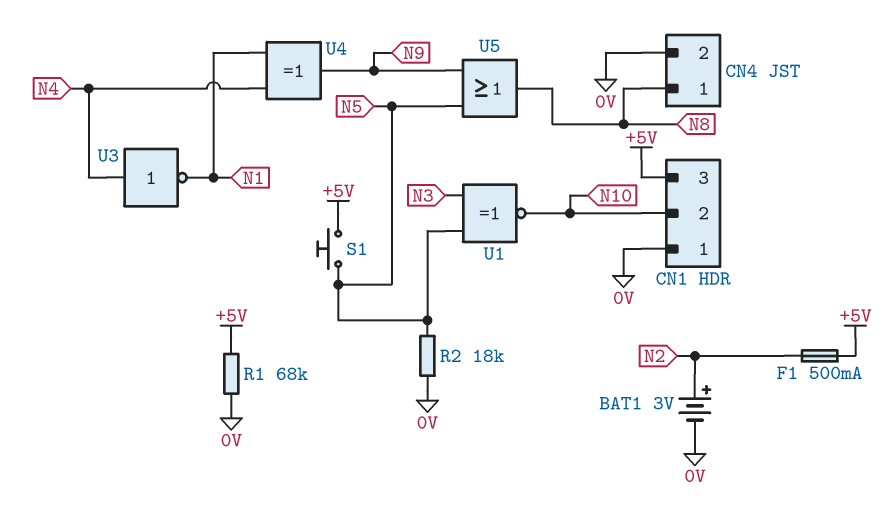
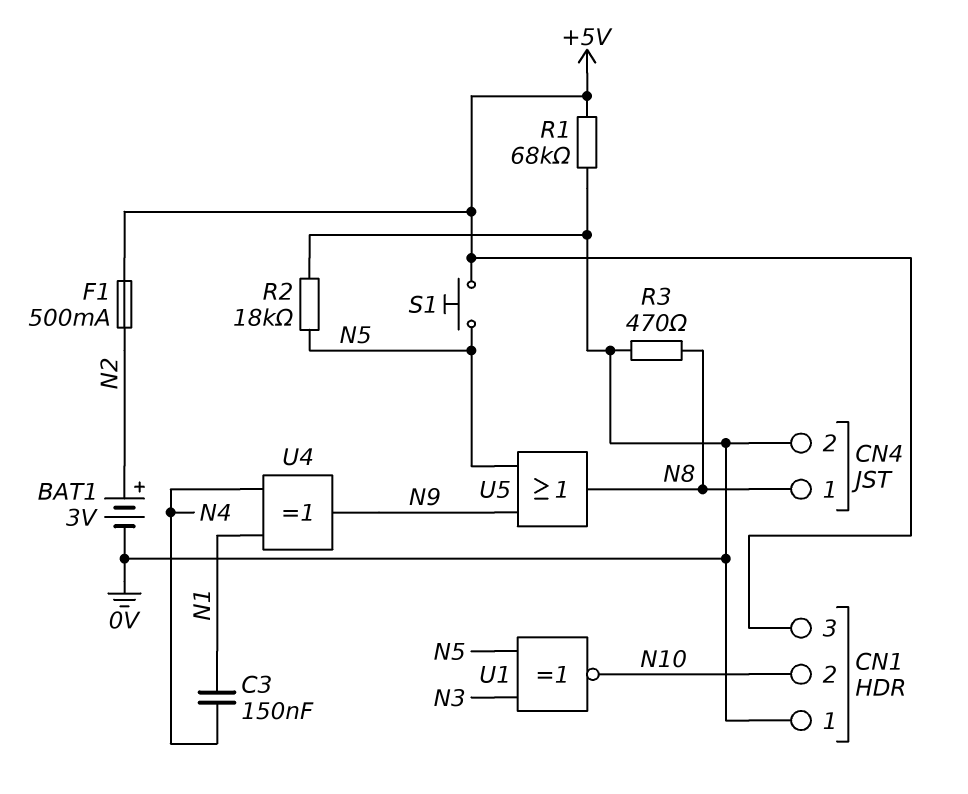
C3: none -> 150nF (N1, N4)
R3: none -> 470 (0V, N8)
U3: NOT (in N4, out N1) -> none

